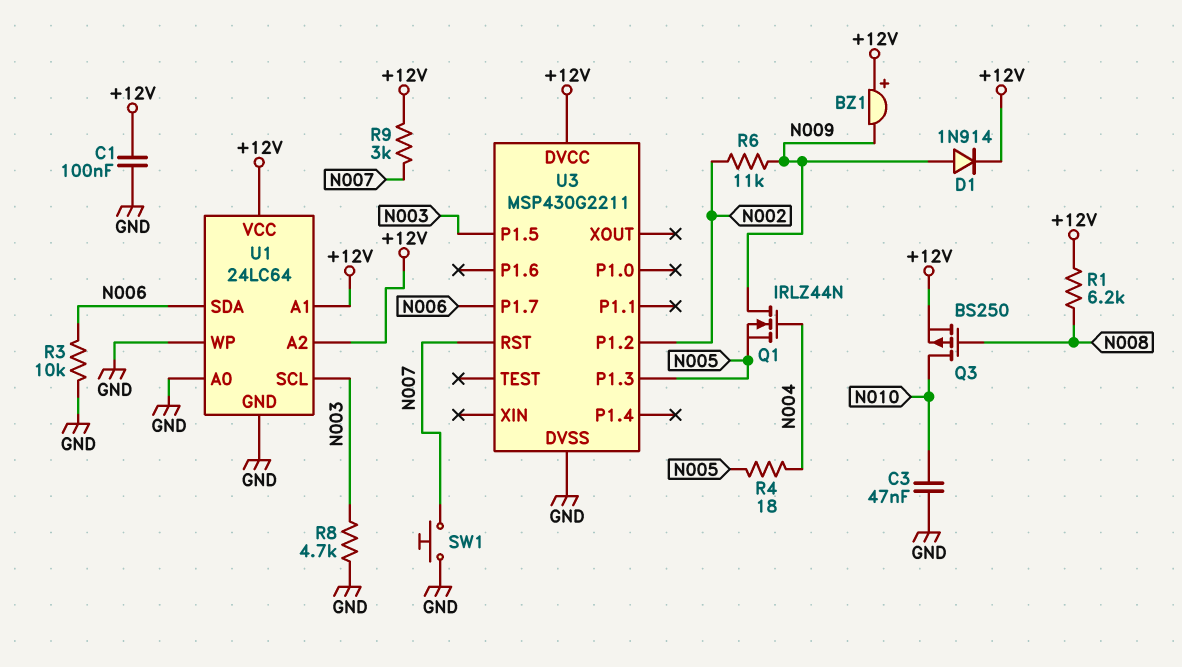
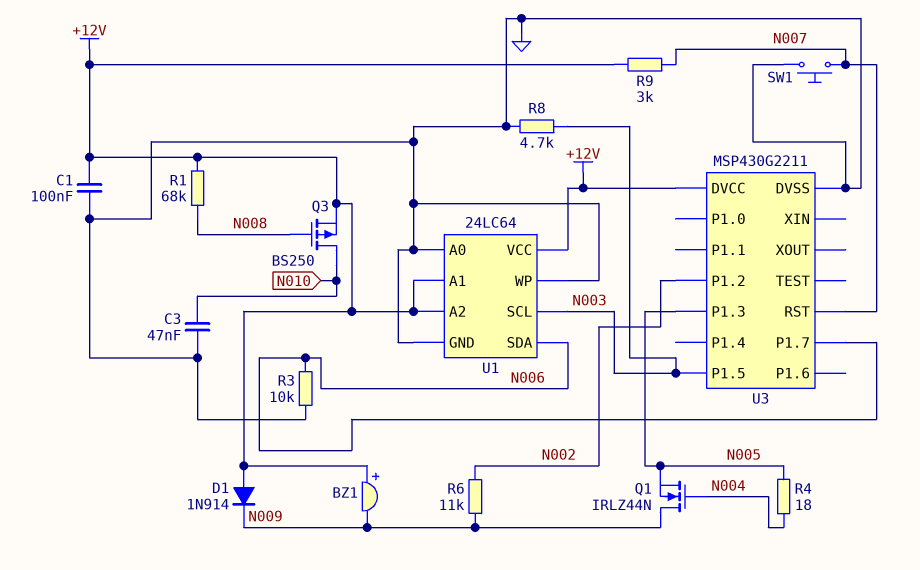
D1: diode 1N914 (A N009, K +12V) -> diode 1N914 (A +12V, K N009)
R1: 6.2k (+12V, N008) -> 68k (+12V, N008)

